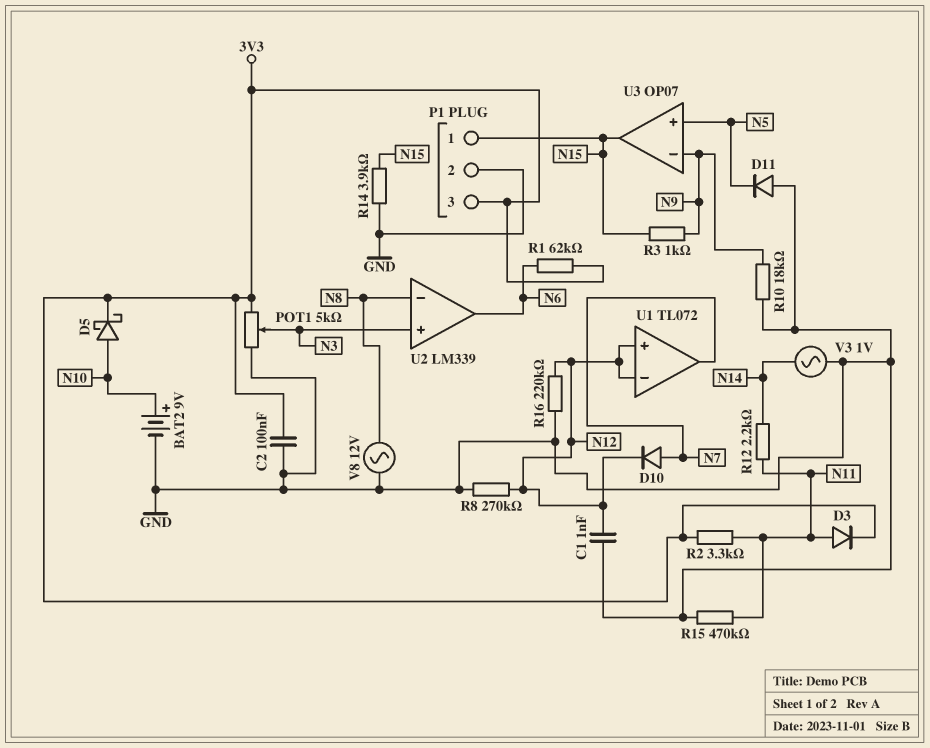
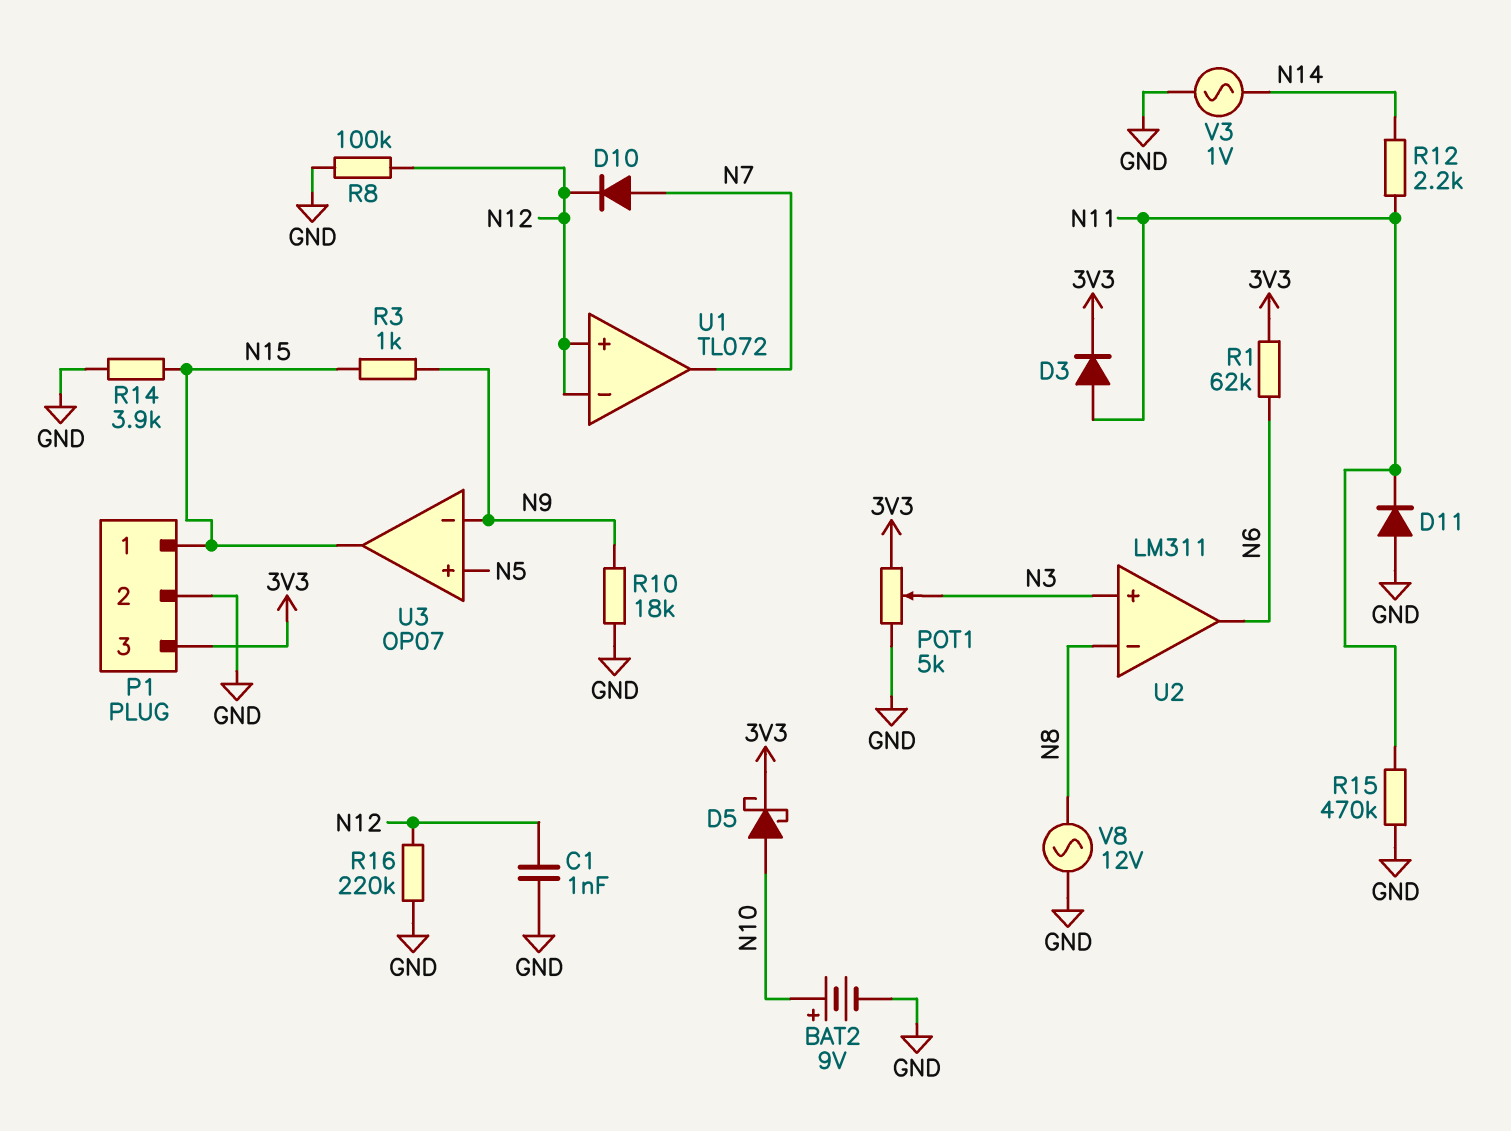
C2: 100nF (3V3, GND) -> none
D11: diode (A GND, K N5) -> diode (A GND, K N11)
R2: 3.3k (3V3, N11) -> none
R8: 270k (GND, N12) -> 100k (GND, N12)
U2: LM339 -> LM311

